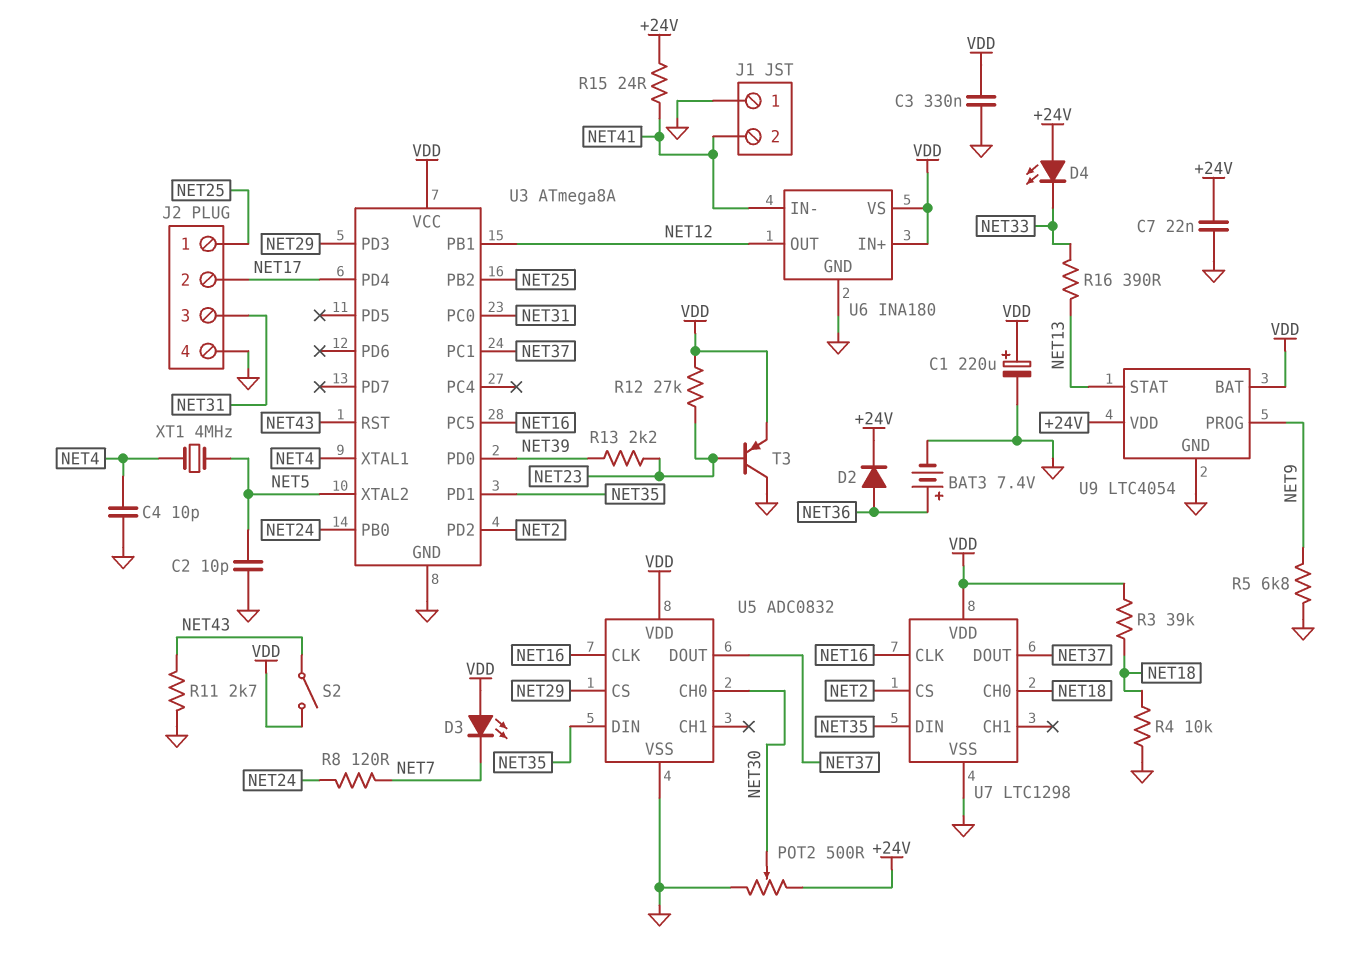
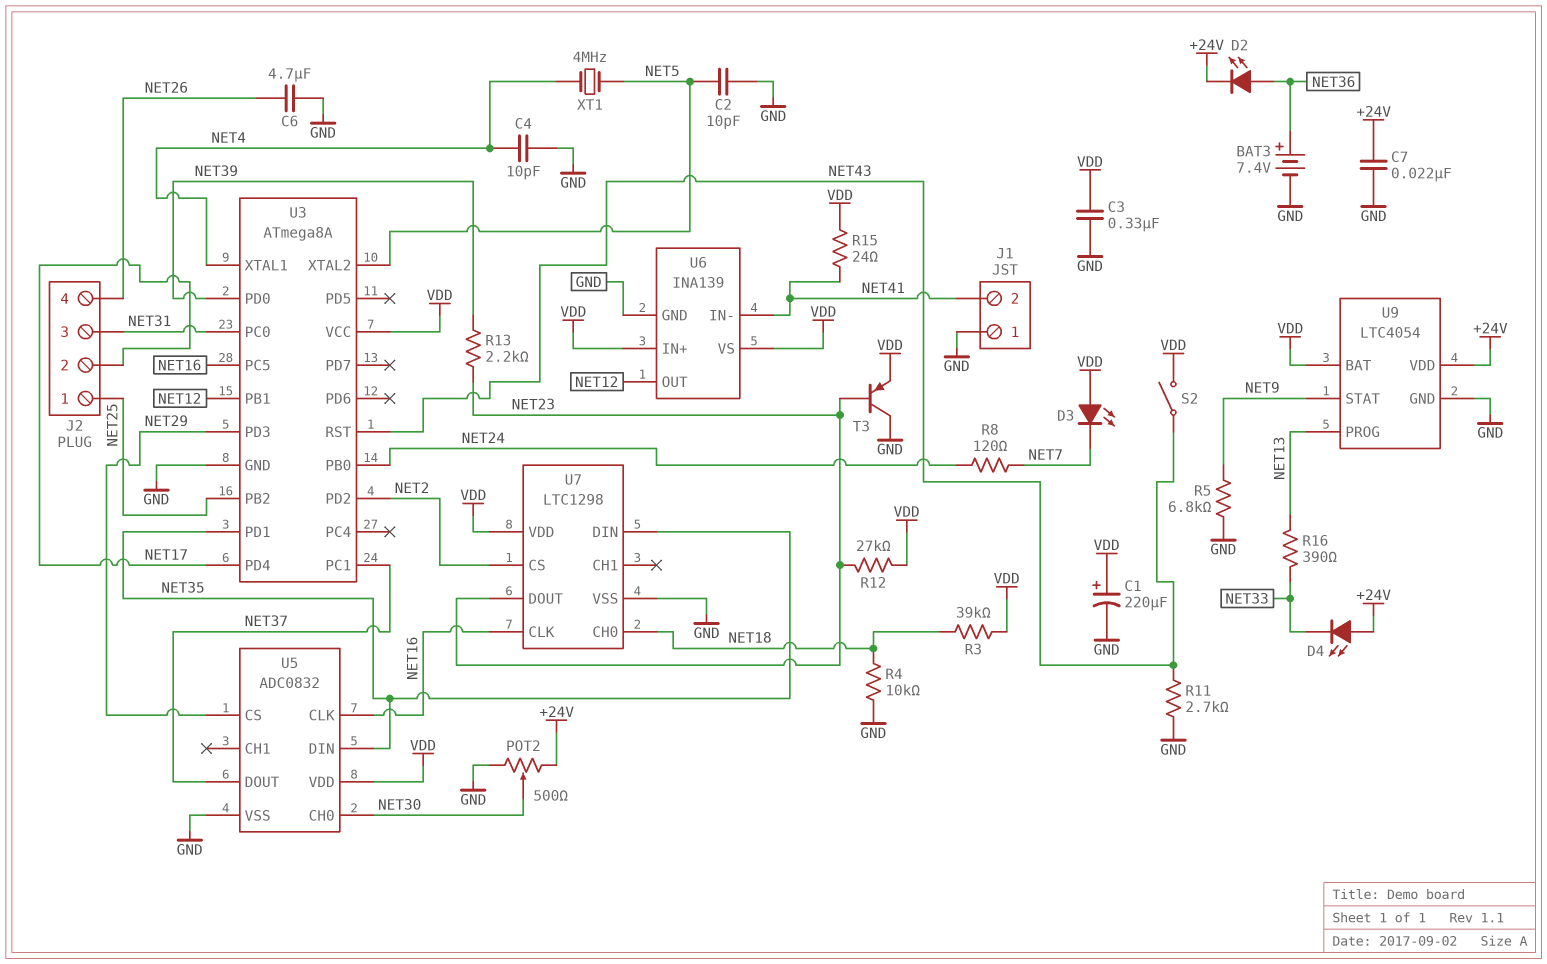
C6: none -> 4.7uF (GND, NET26)
D2: diode (A NET36, K +24V) -> LED (A NET36, K +24V)
J2 pin 4: GND -> NET26
R15: 24 (+24V, NET41) -> 24 (NET41, VDD)
U6: INA180 -> INA139
U7 pin DOUT: NET37 -> NET23
U9 pin PROG: NET9 -> NET13
U9 pin STAT: NET13 -> NET9

